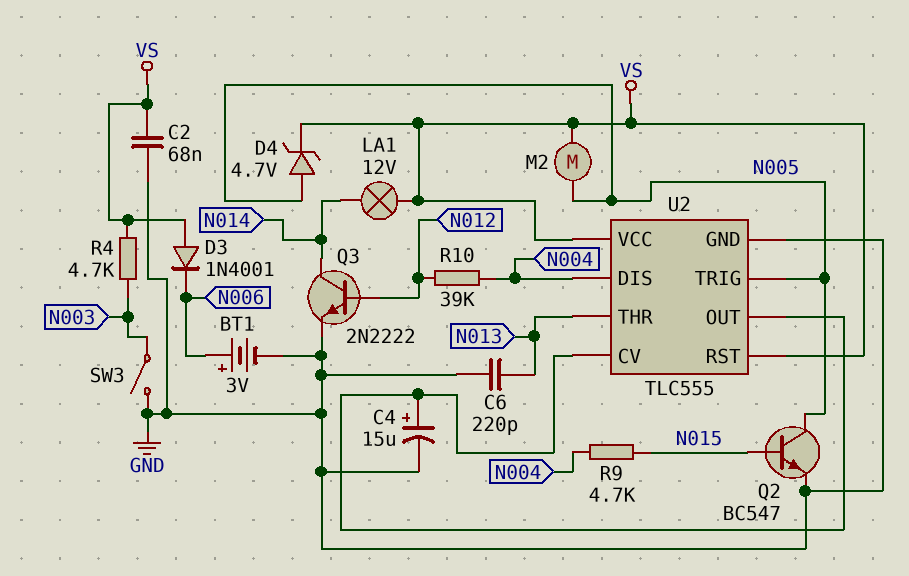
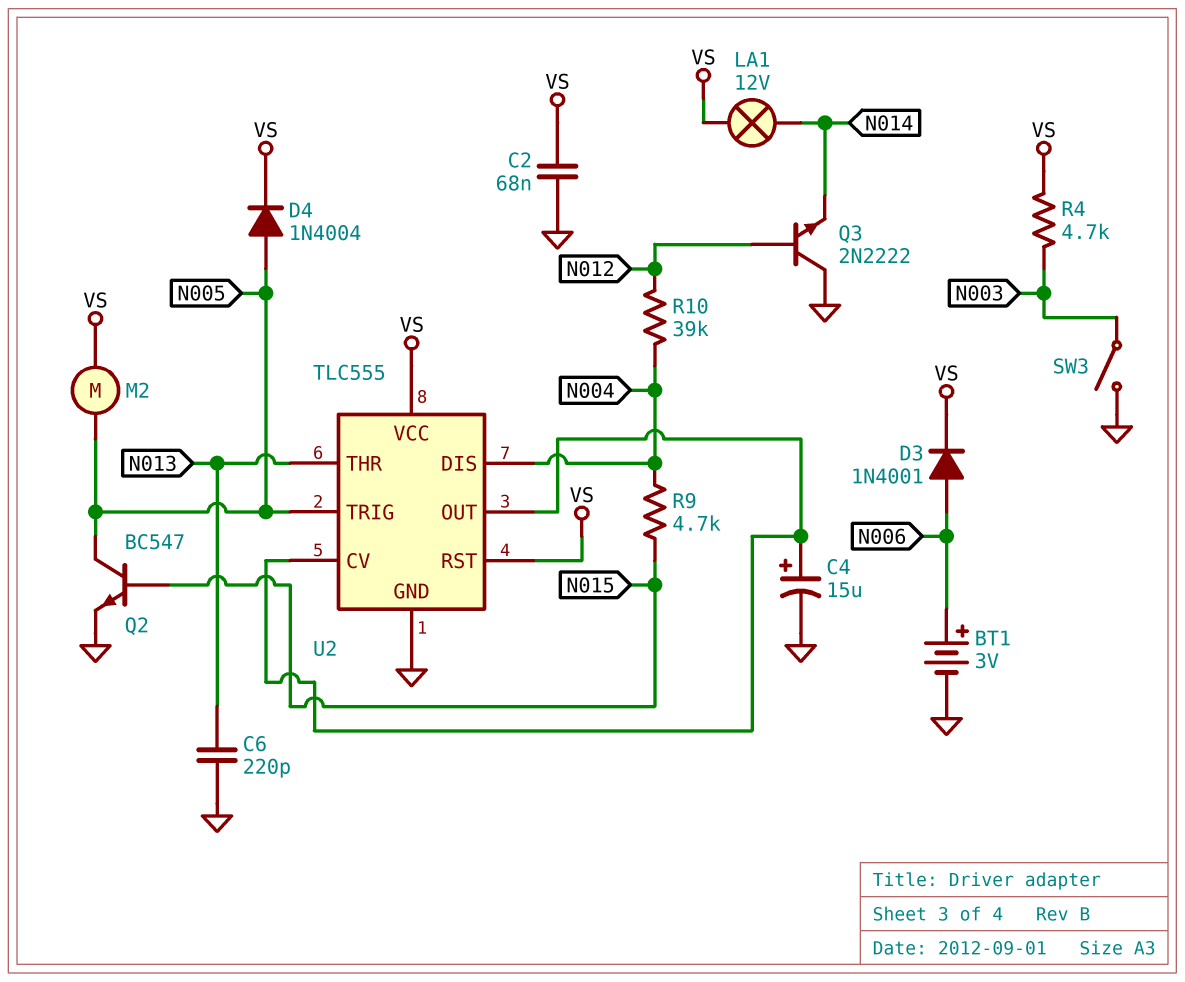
D3: diode 1N4001 (A VS, K N006) -> diode 1N4001 (A N006, K VS)
D4: zener 4.7V (A N005, K VS) -> diode 1N4004 (A N005, K VS)
Q3: NPN 2N2222 (B N012, C N014, E GND) -> NPN 2N2222 (B N012, C GND, E N014)

